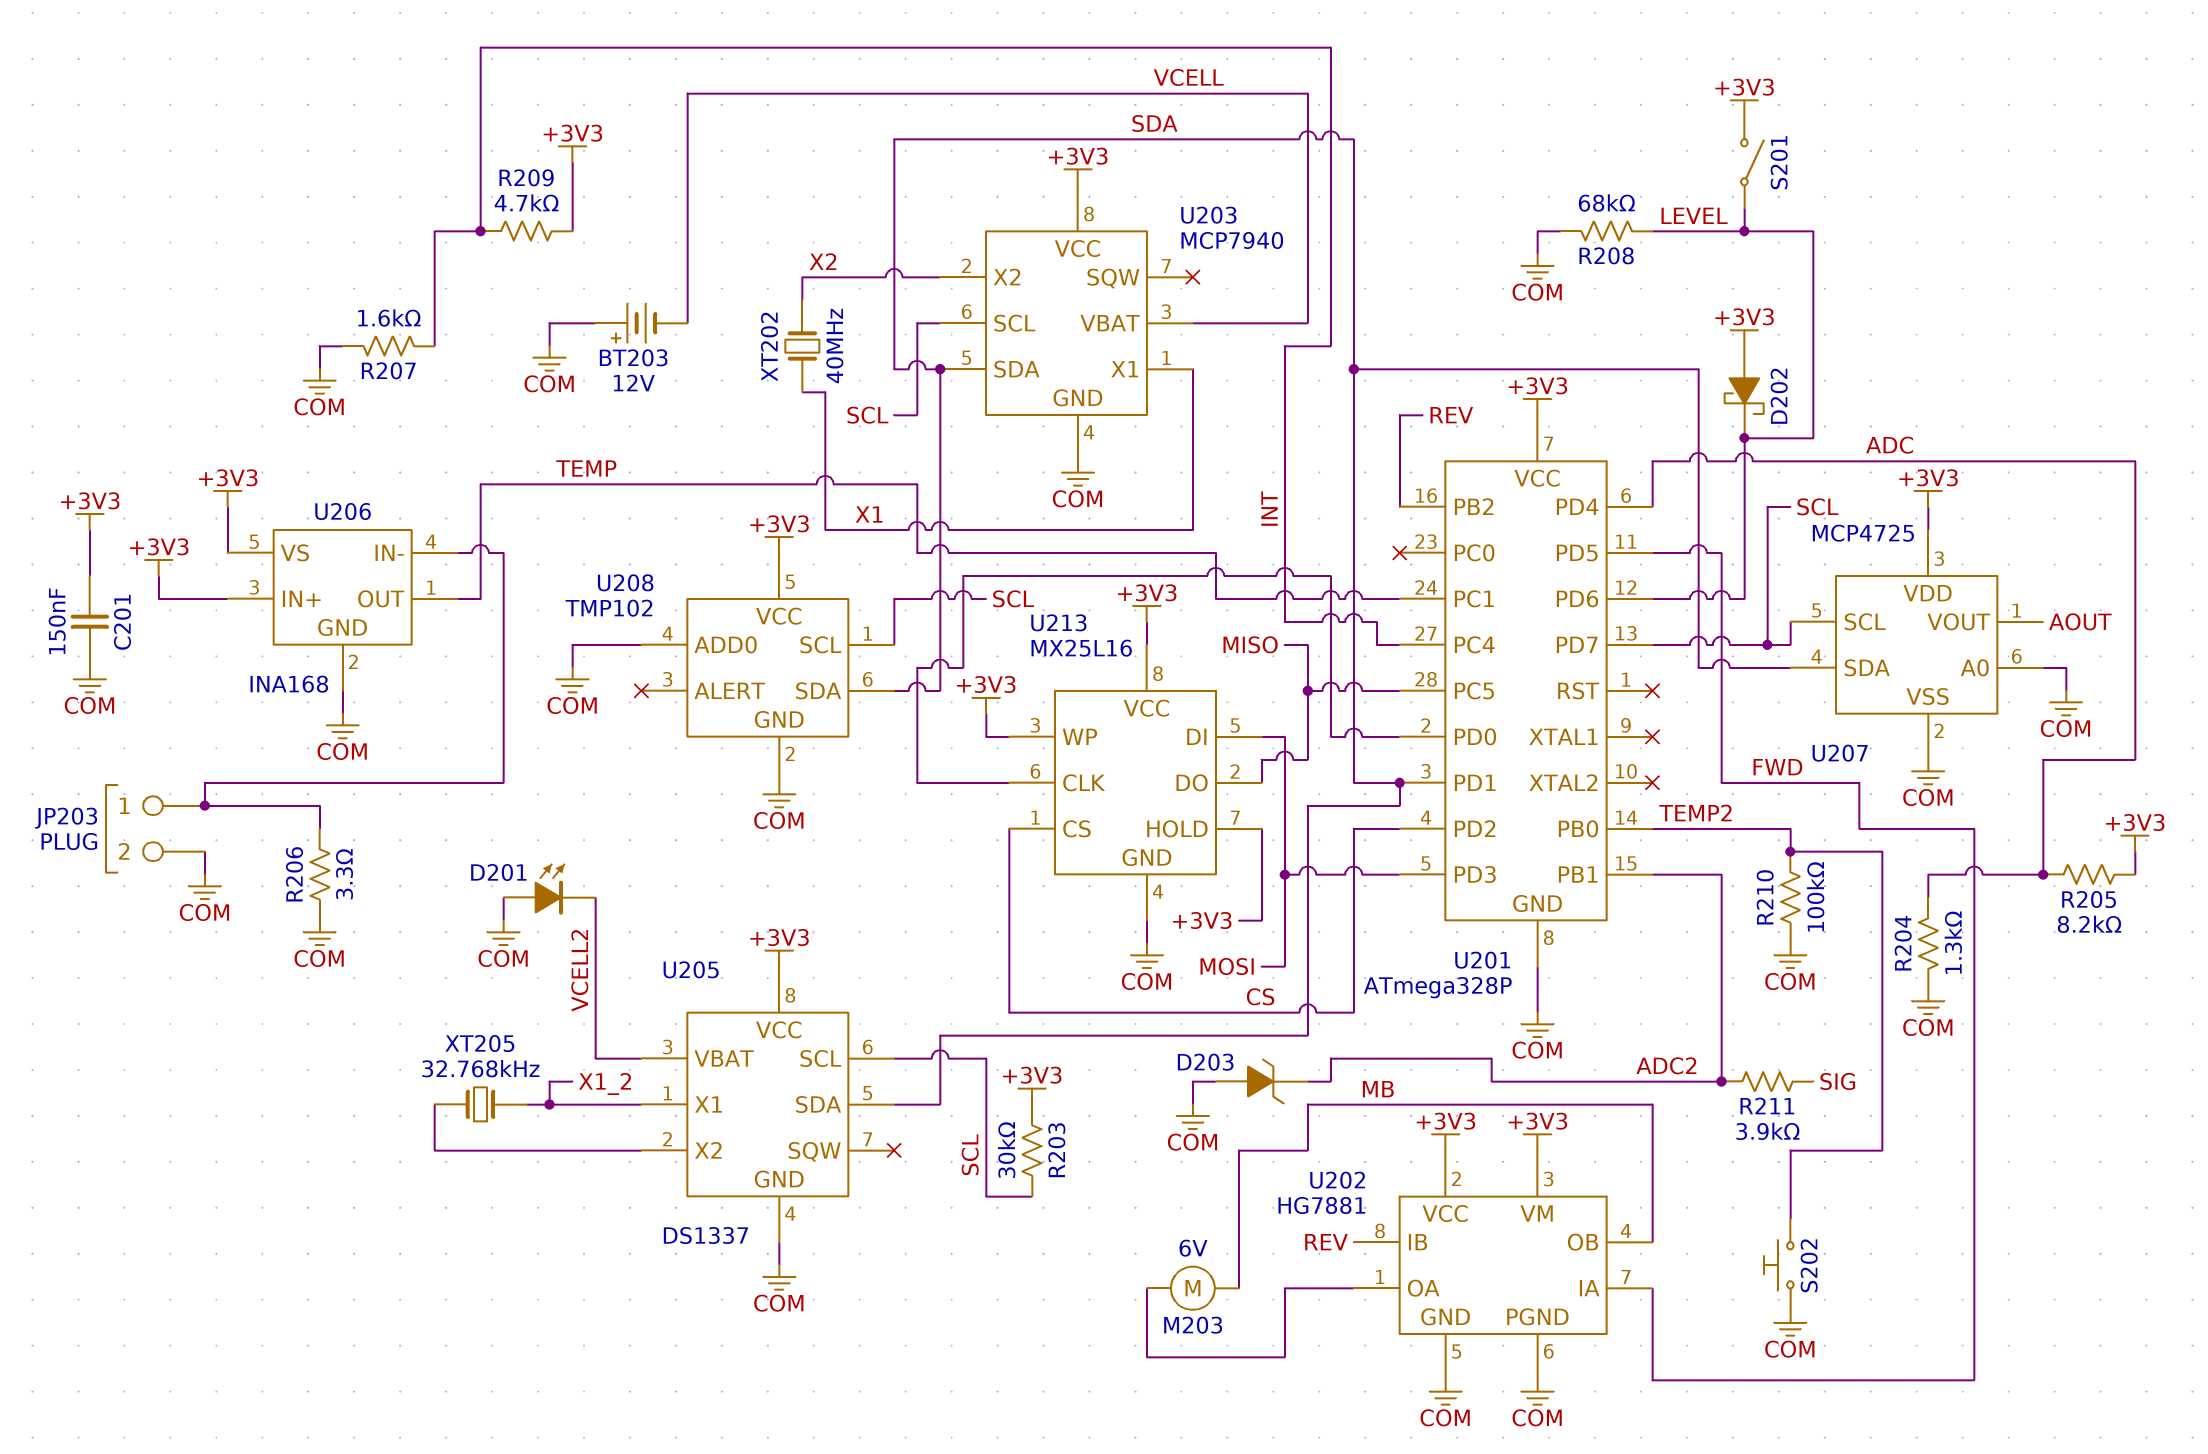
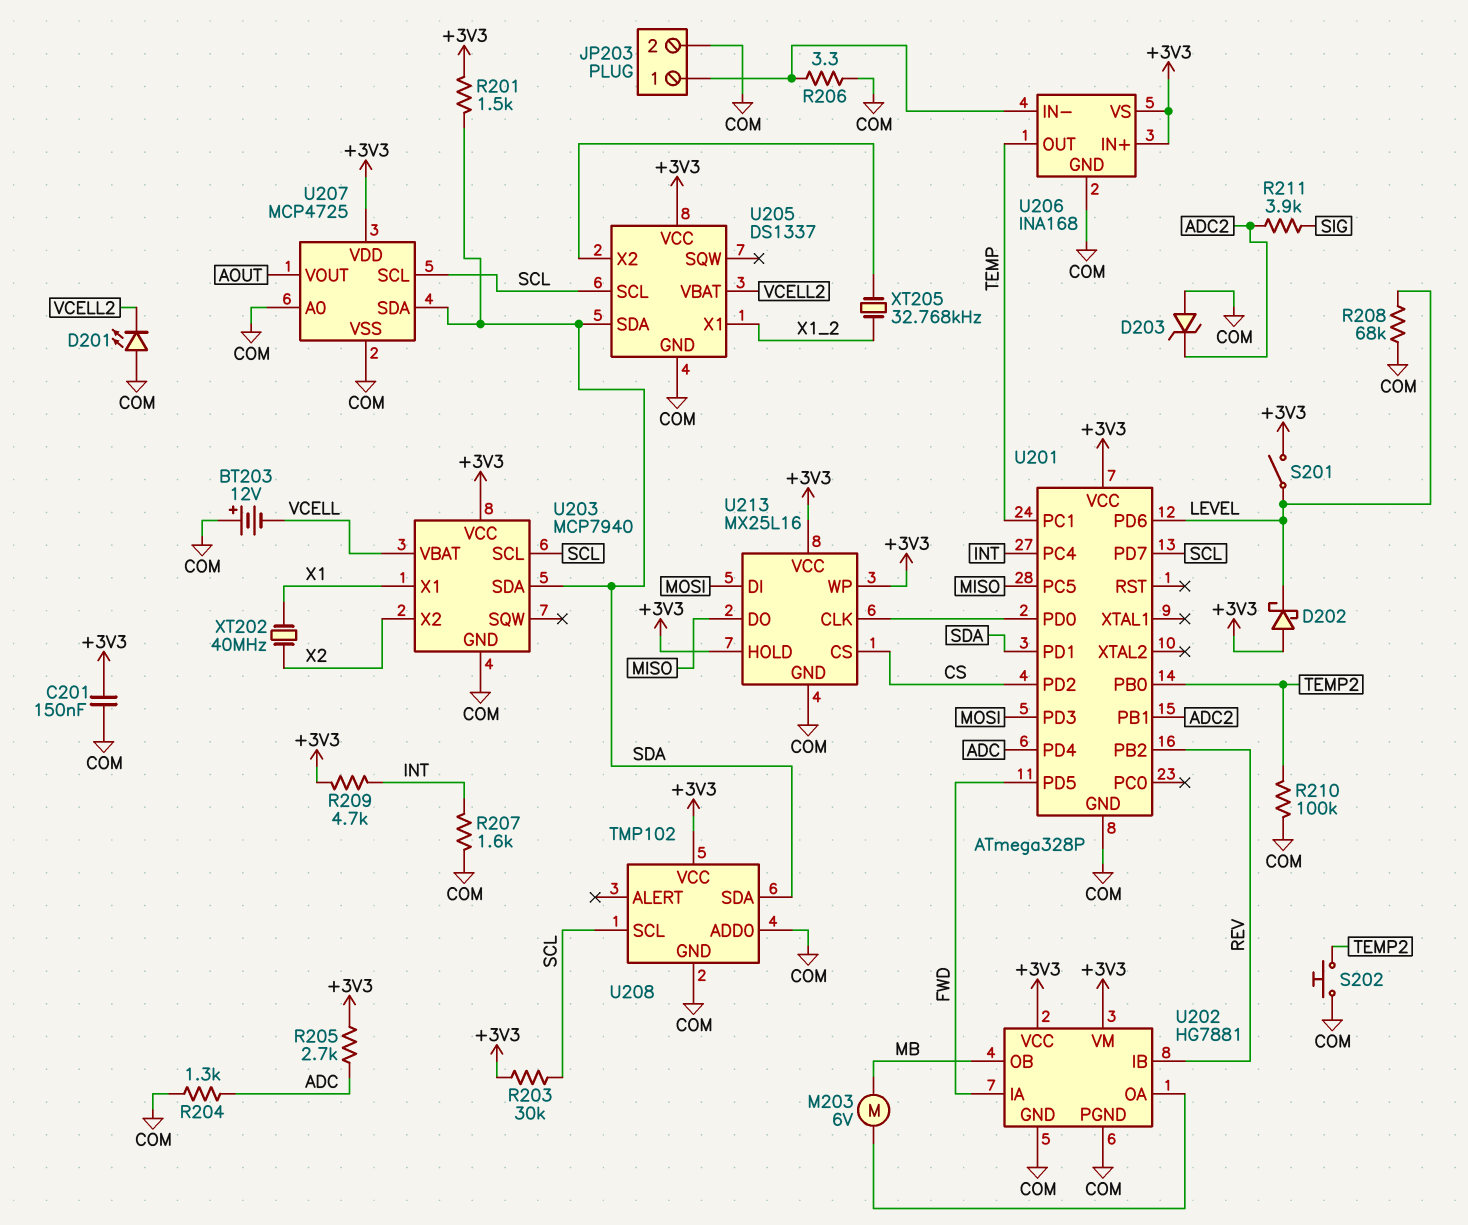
R201: none -> 1.5k (+3V3, SDA)
R205: 8.2k (+3V3, ADC) -> 2.7k (+3V3, ADC)

